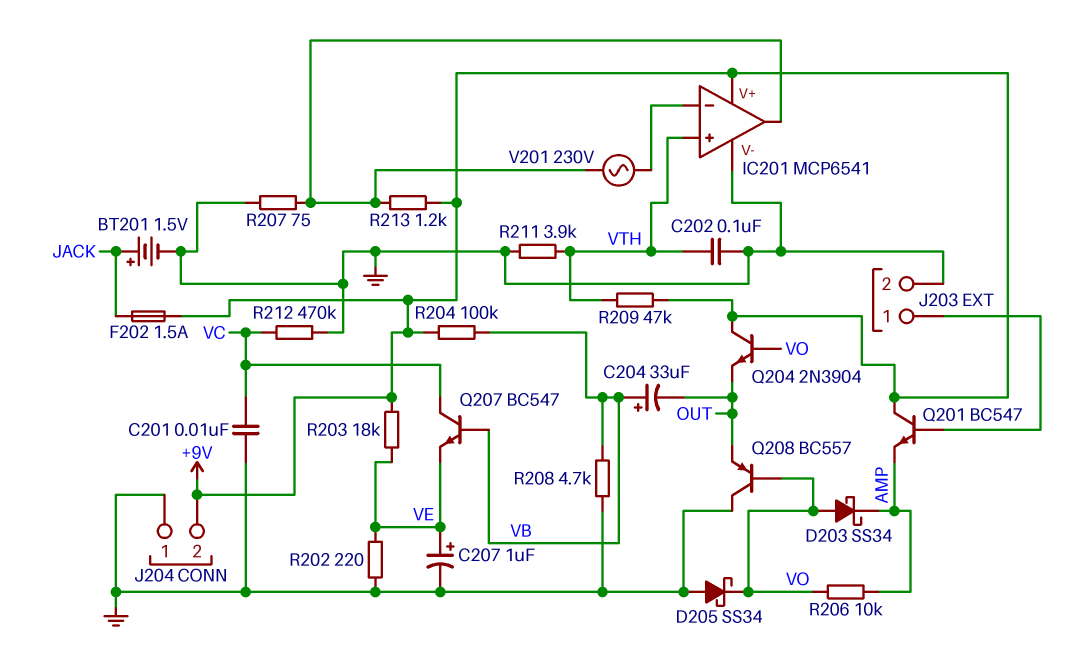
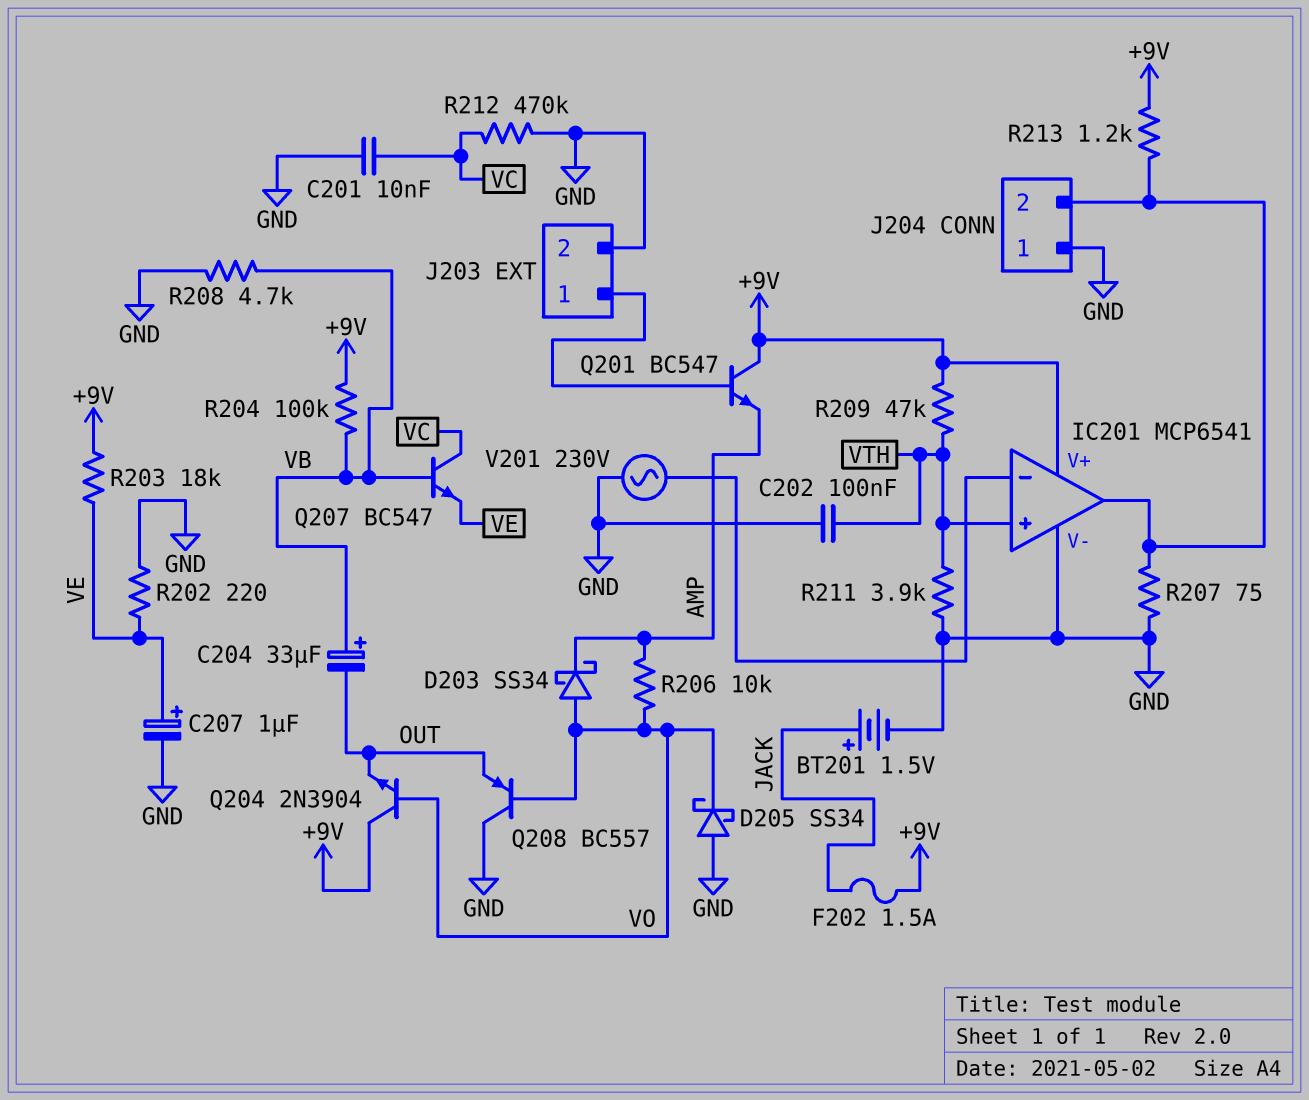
J204 pin 2: +9V -> IC201/out
V201: AC 230V (IC201/in-, IC201/out) -> AC 230V (GND, IC201/in-)

